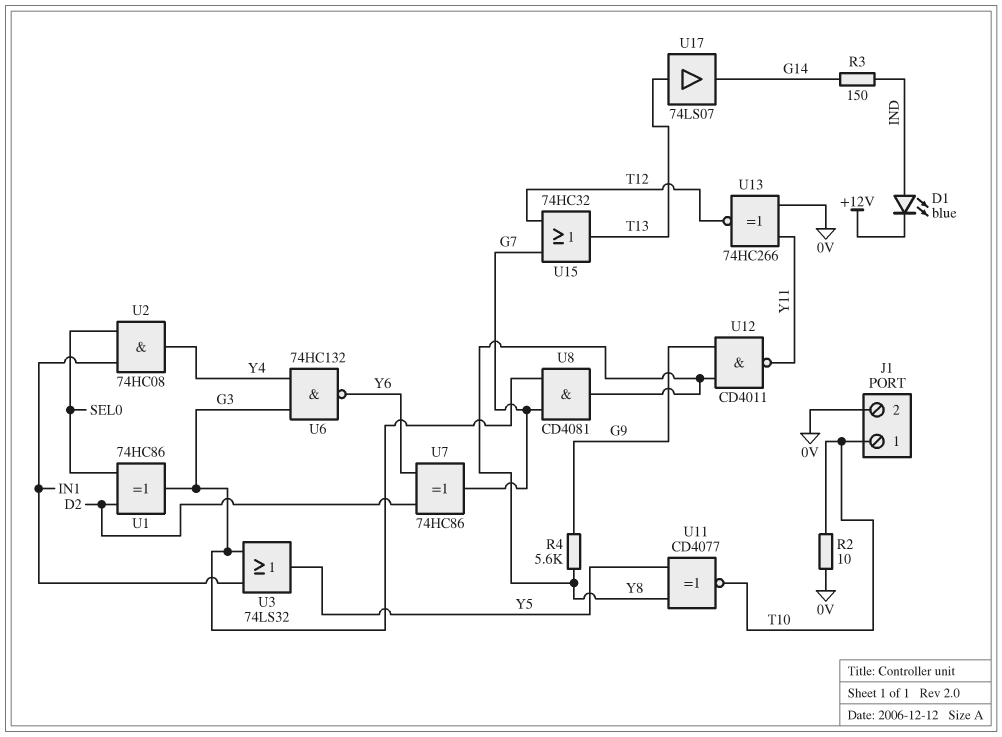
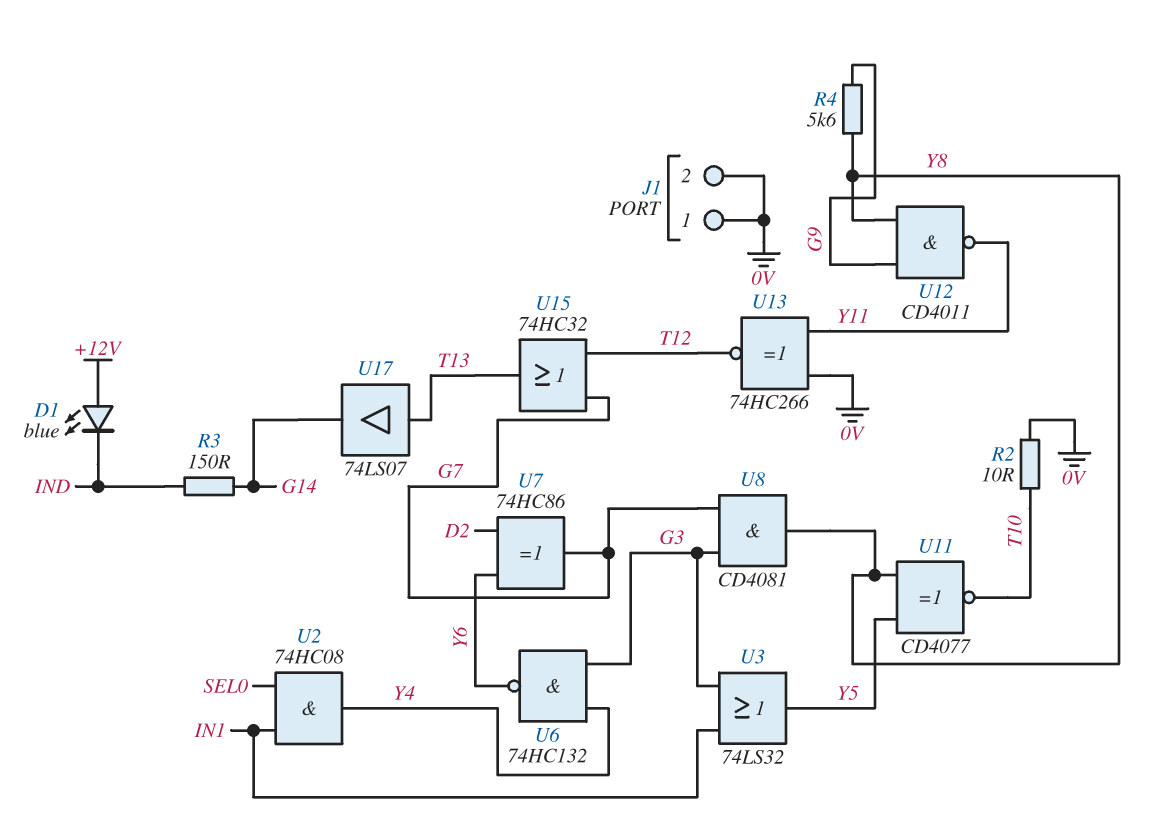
D1: LED blue (A IND, K +12V) -> LED blue (A +12V, K IND)
J1 pin 1: T10 -> 0V
U1: XOR 74HC86 (in D2, in SEL0, out G3) -> none

